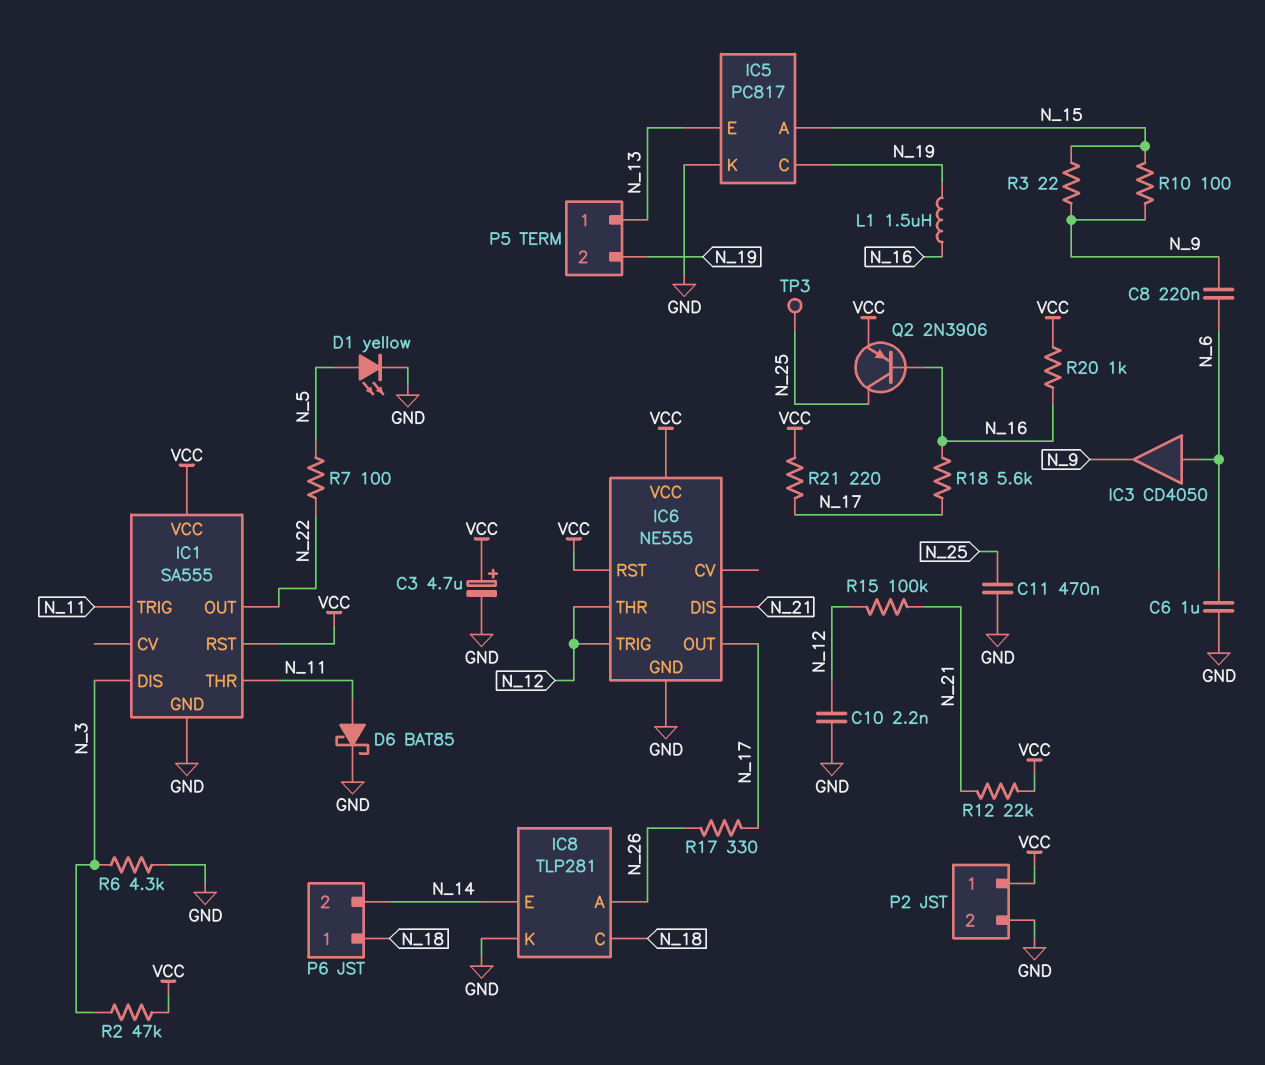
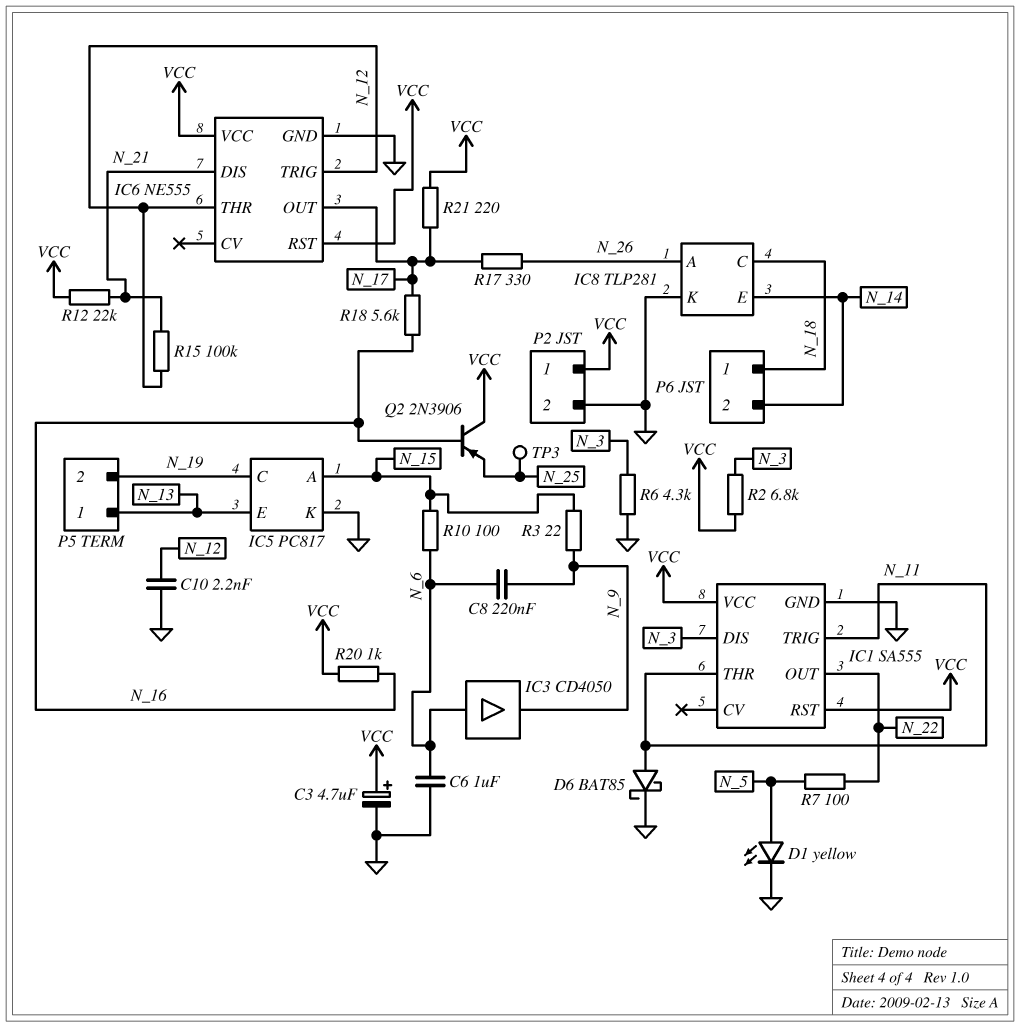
C11: 470nF (GND, N_25) -> none
L1: 1.5uH (N_16, N_19) -> none
Q2: PNP 2N3906 (B N_16, C N_25, E VCC) -> PNP 2N3906 (B N_16, C VCC, E N_25)
R2: 47k (N_3, VCC) -> 6.8k (N_3, VCC)
R10: 100 (N_9, N_15) -> 100 (N_6, N_15)

